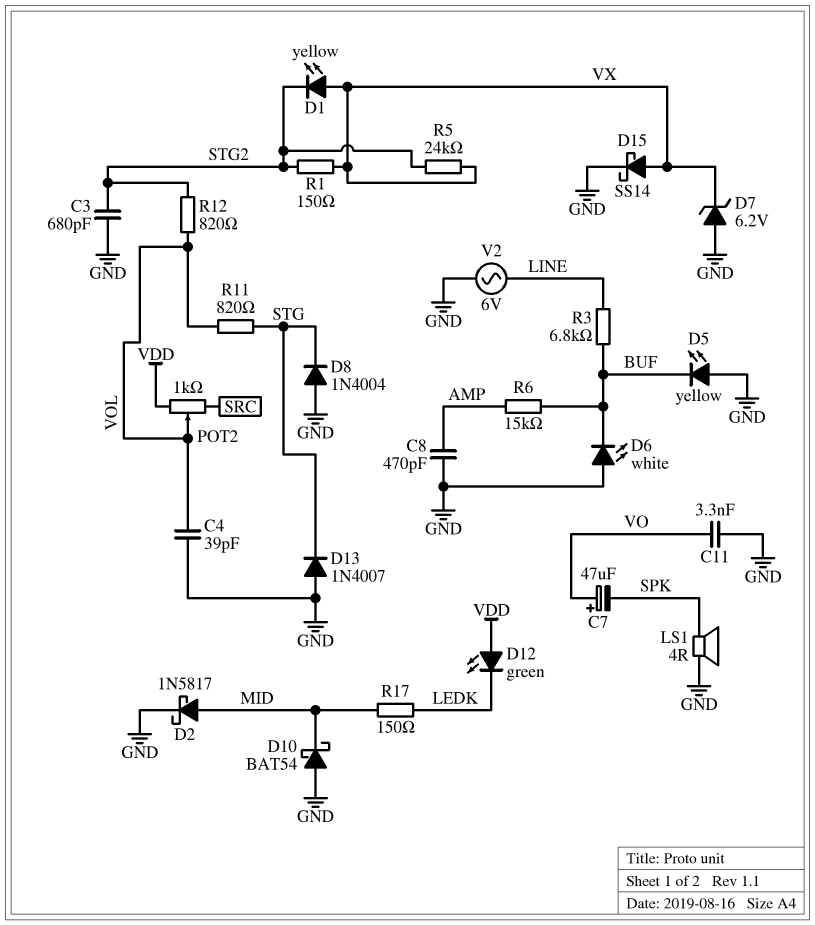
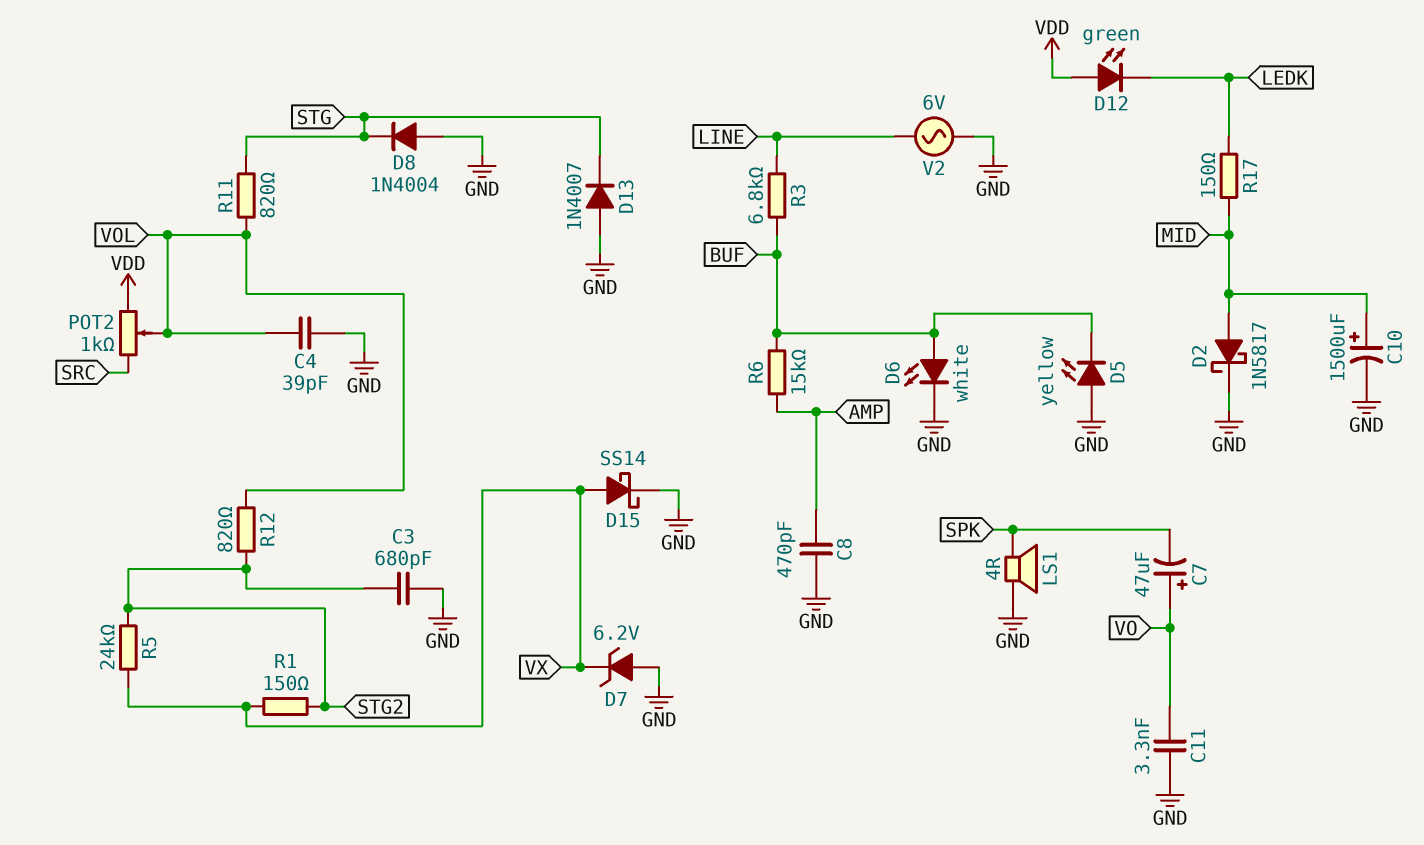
C10: none -> 1500uF (plus MID, minus GND)
D1: LED yellow (A VX, K STG2) -> none
D6: LED white (A GND, K BUF) -> LED white (A BUF, K GND)
D10: schottky BAT54 (A GND, K MID) -> none

